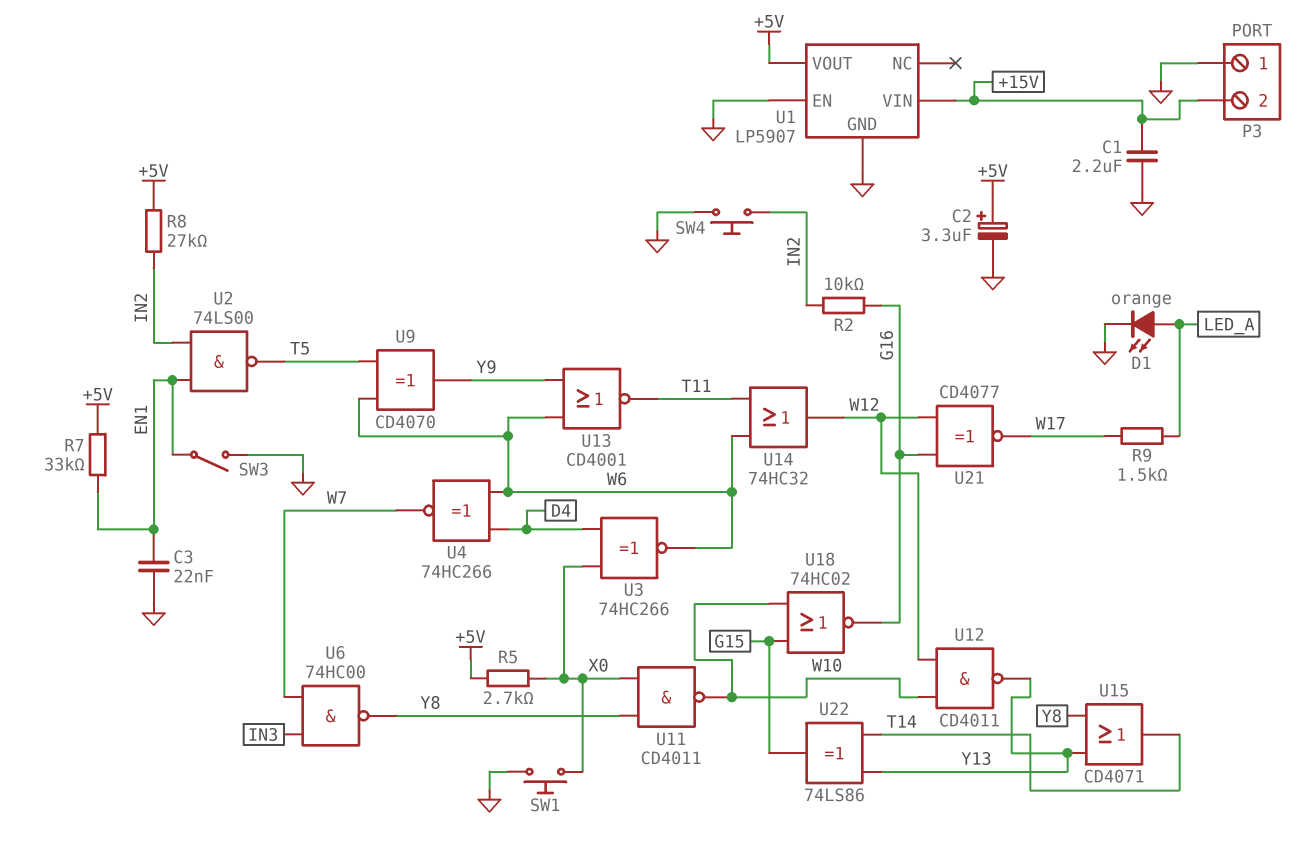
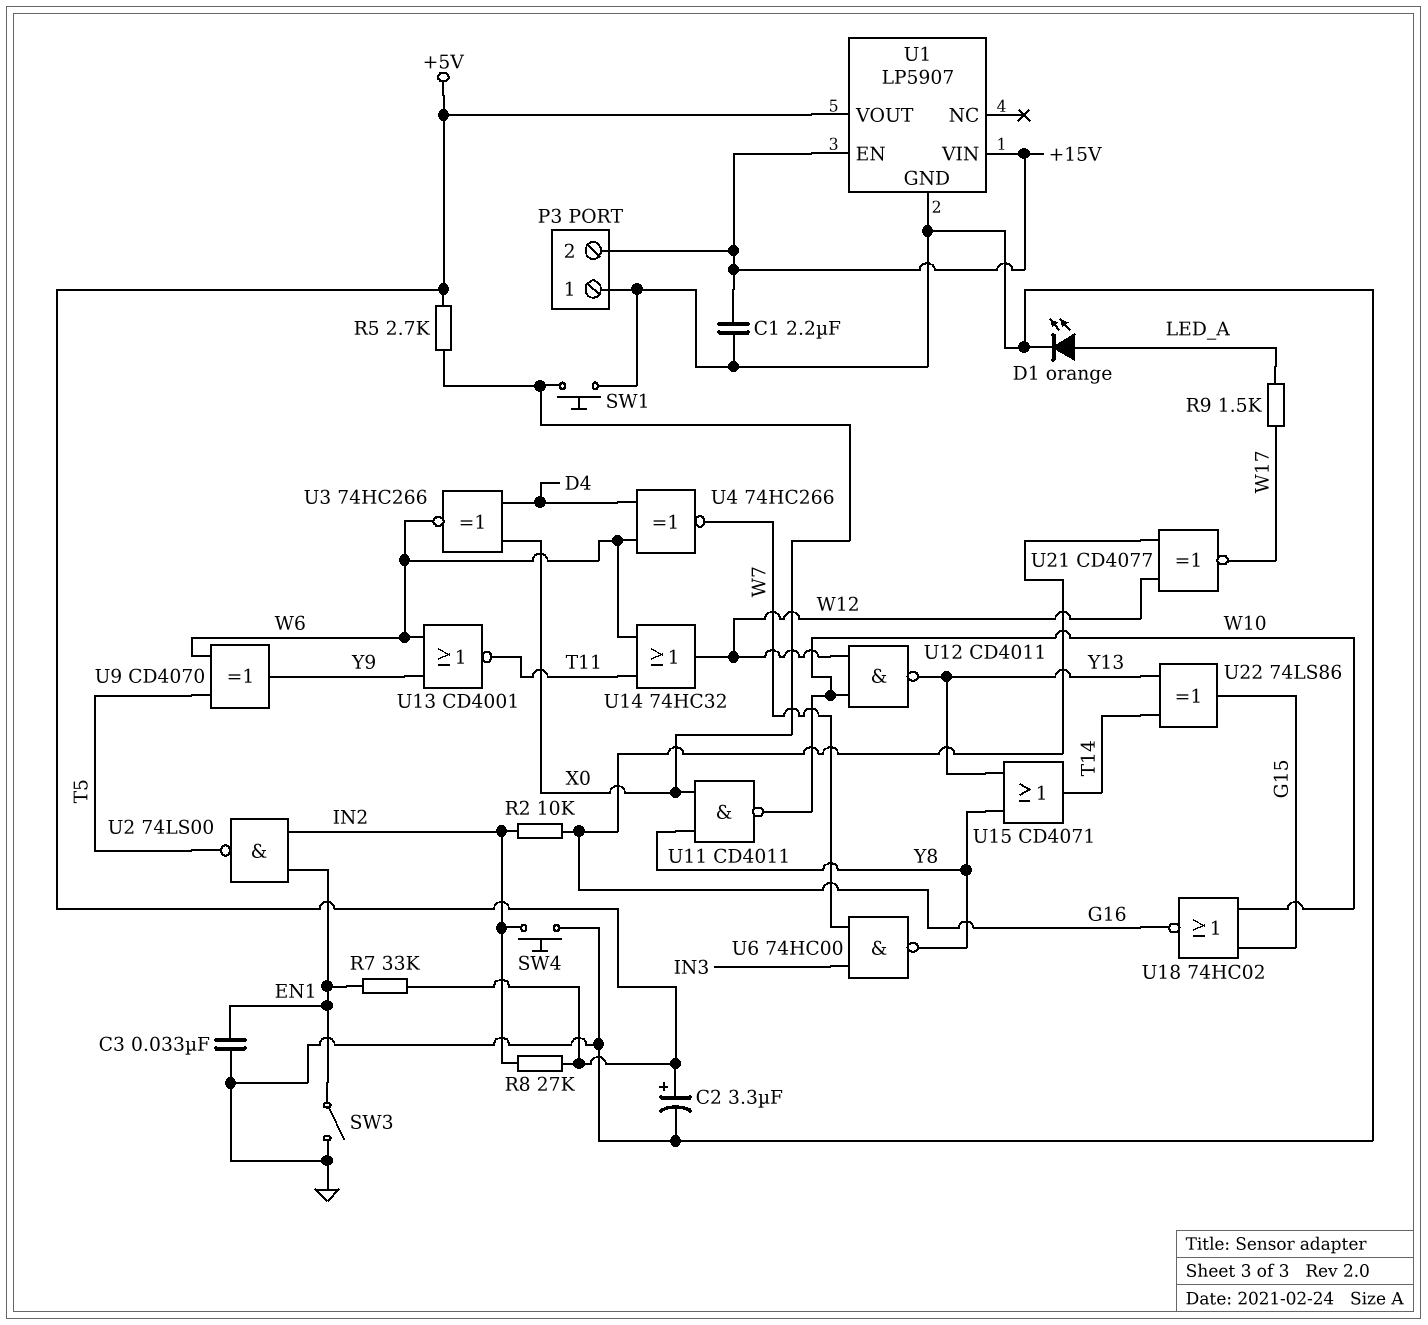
C3: 22nF (EN1, GND) -> 33nF (EN1, GND)
U1 pin EN: GND -> +15V

